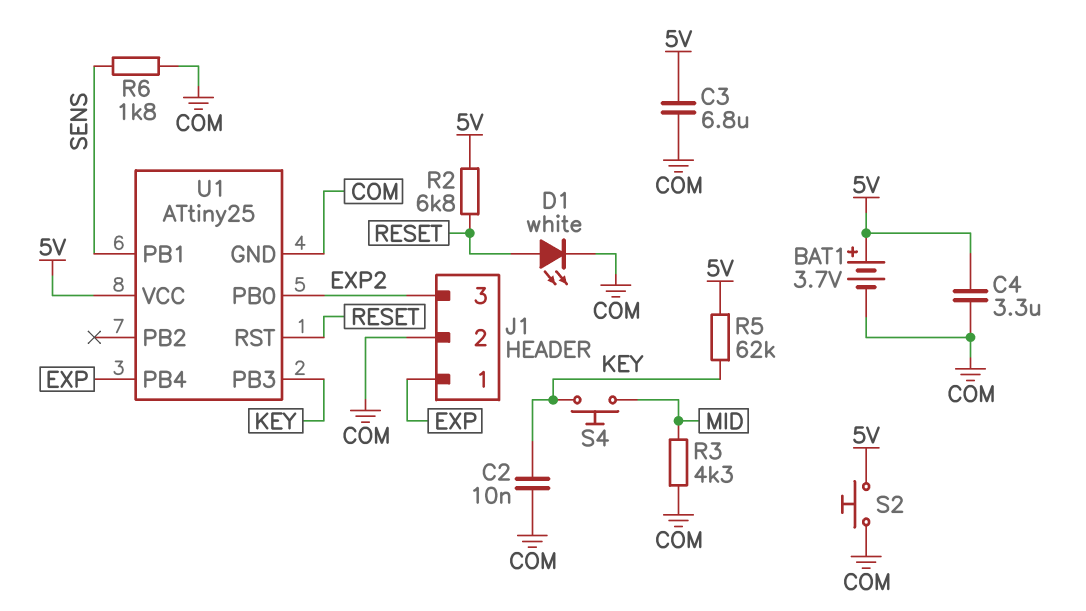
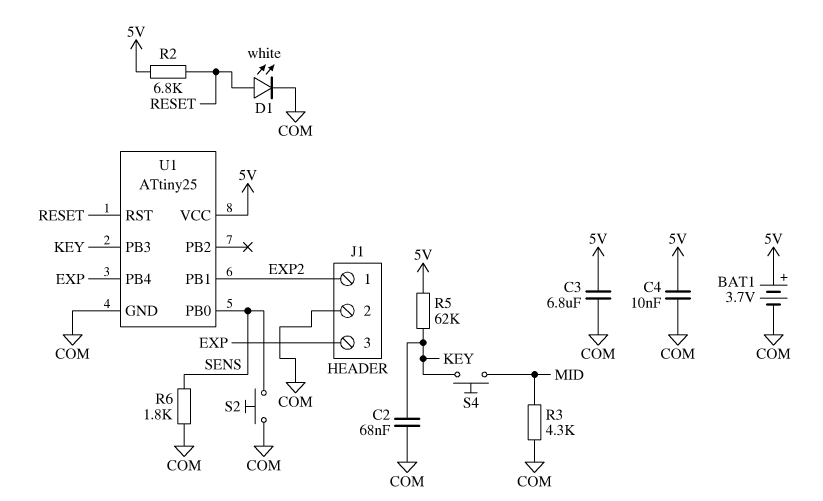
C2: 10nF (COM, KEY) -> 68nF (COM, KEY)
C4: 3.3uF (5V, COM) -> 10nF (5V, COM)
J1 pin 1: EXP -> EXP2
J1 pin 3: EXP2 -> EXP
S2: button (5V, COM) -> button (COM, SENS)
U1 pin PB0: EXP2 -> SENS
U1 pin PB1: SENS -> EXP2

